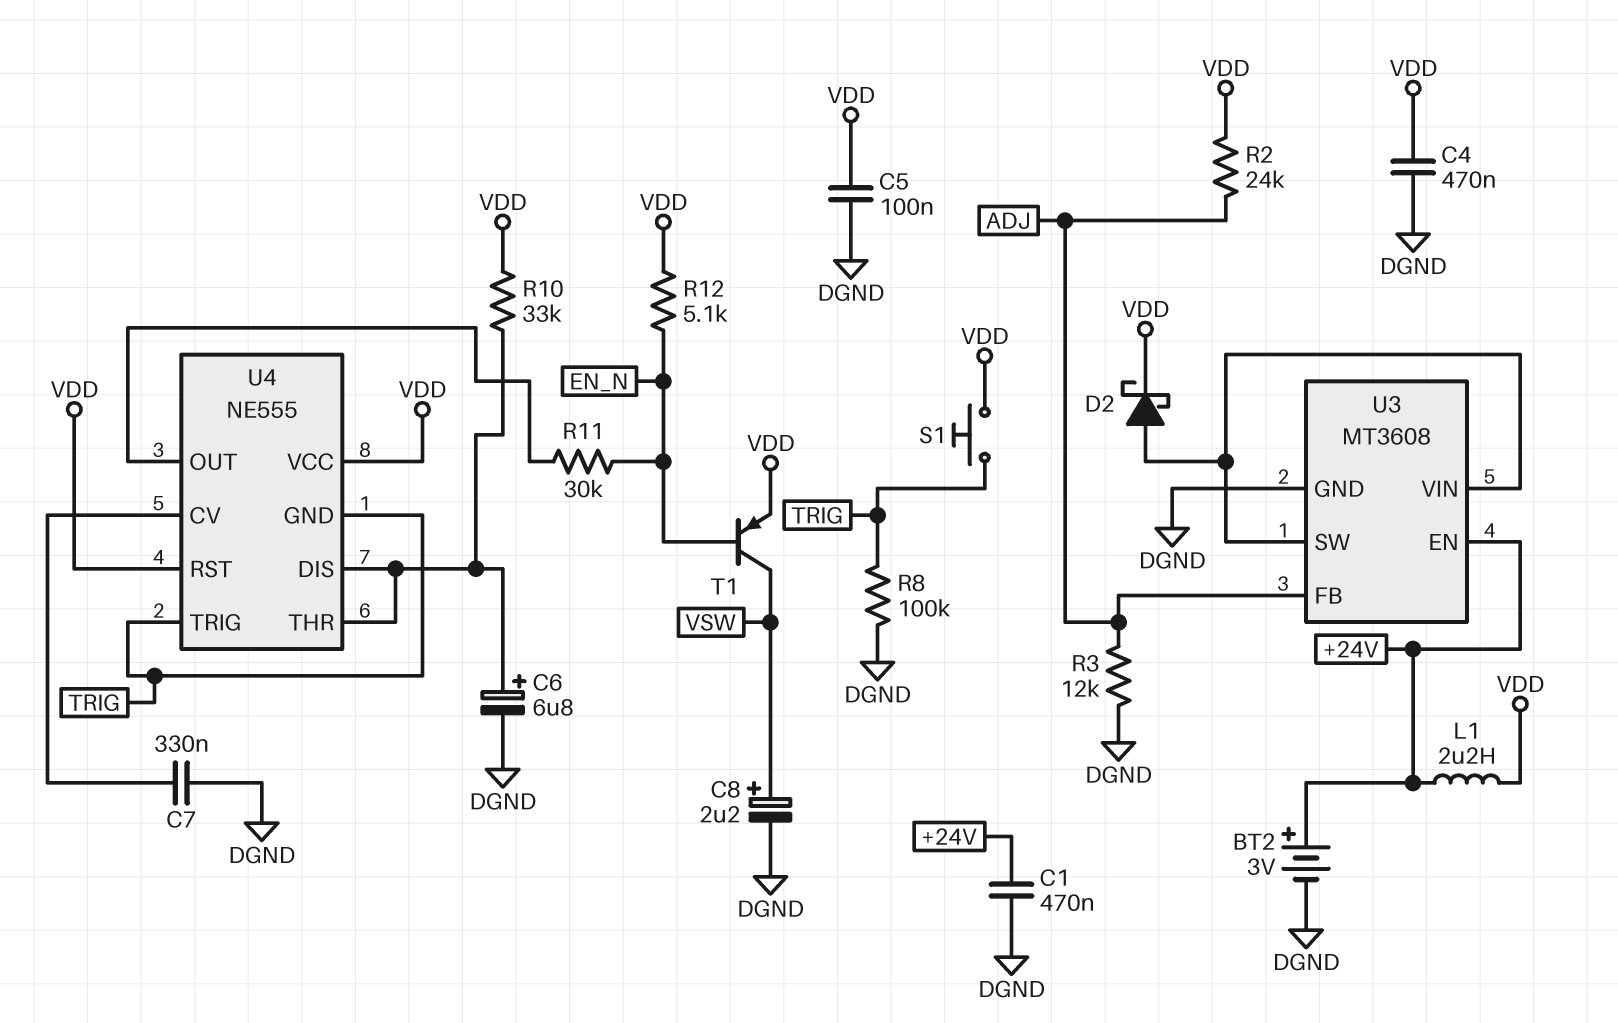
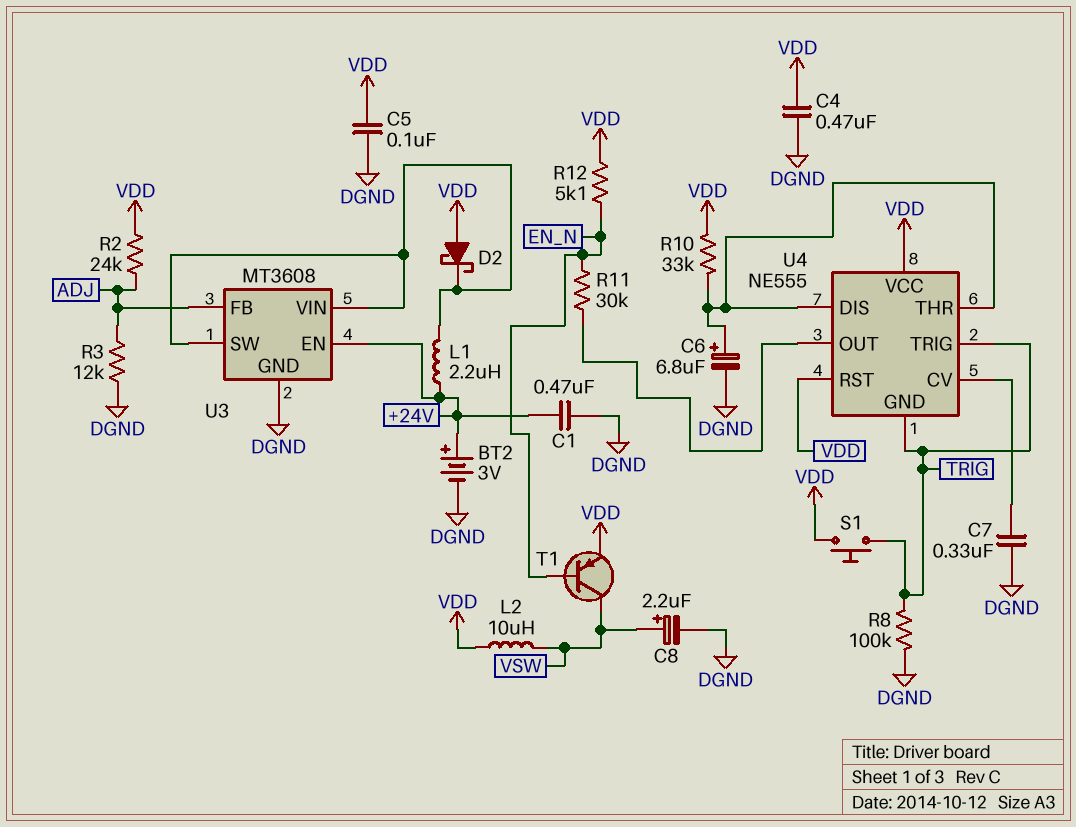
D2: schottky (A U3/SW, K VDD) -> schottky (A VDD, K U3/SW)
L1: 2.2uH (+24V, VDD) -> 2.2uH (+24V, U3/SW)
L2: none -> 10uH (VDD, VSW)

